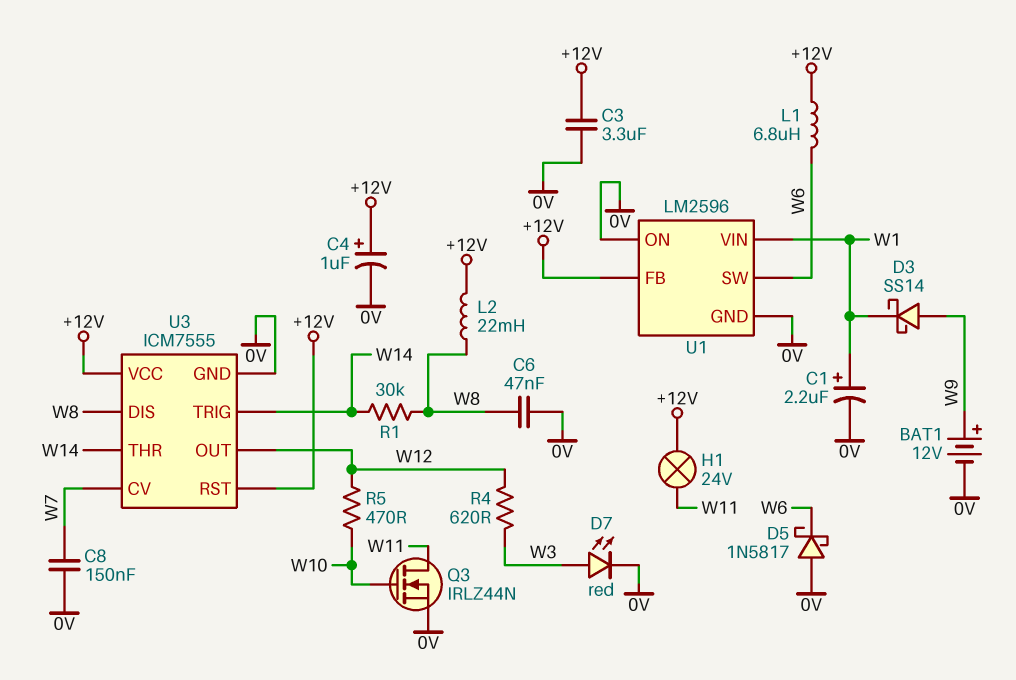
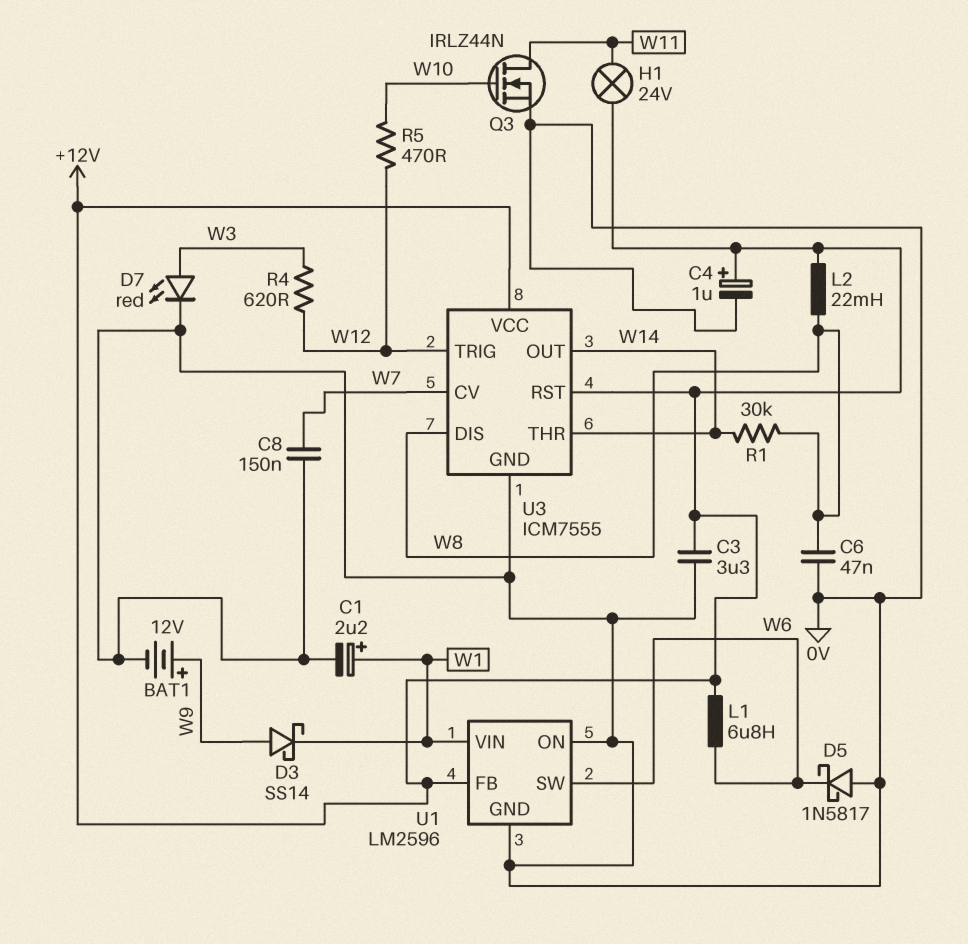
U3 pin OUT: W12 -> W14
U3 pin TRIG: W14 -> W12

